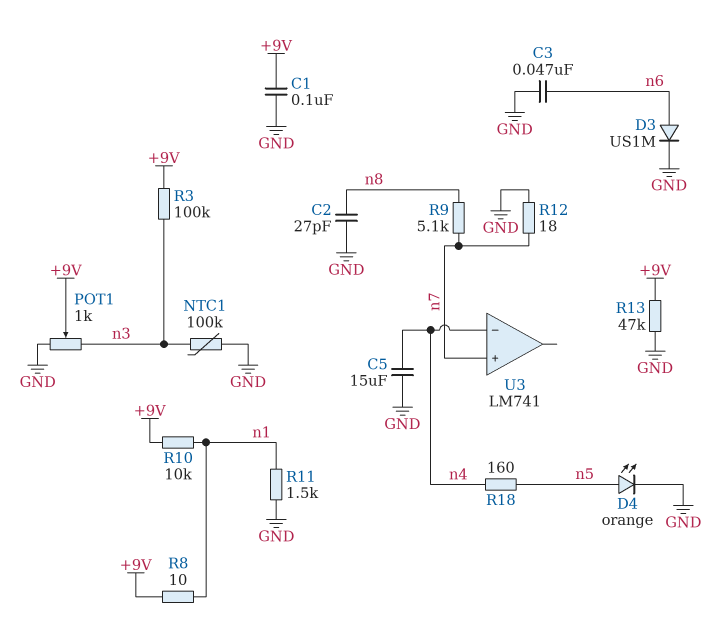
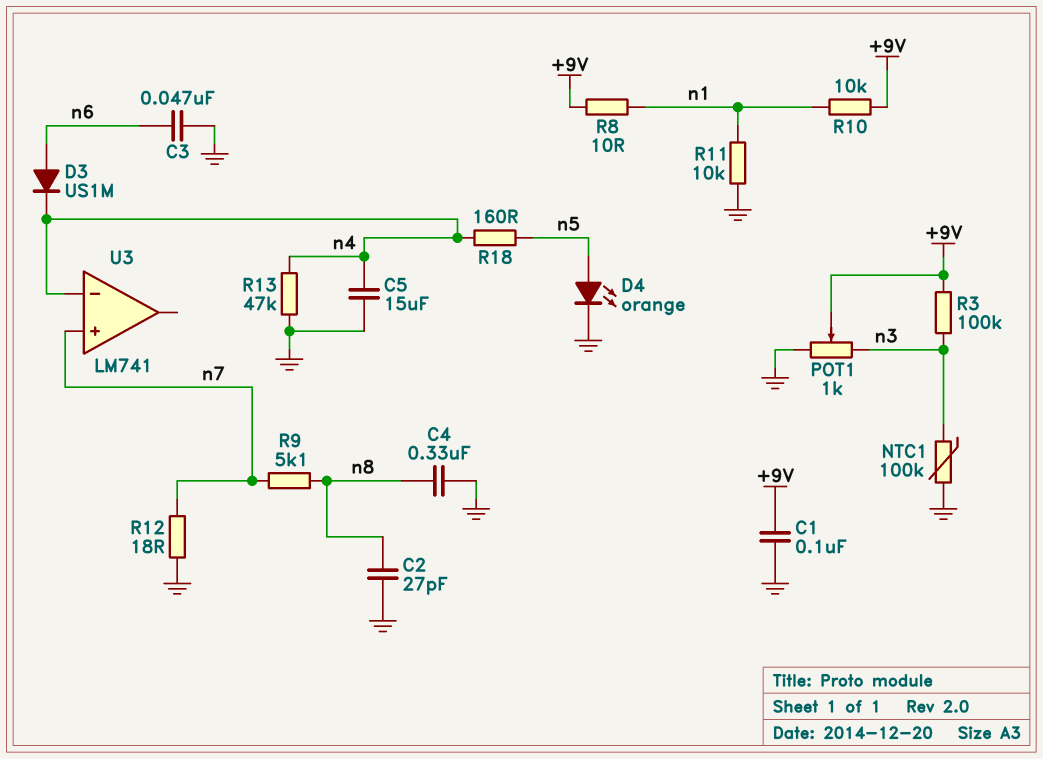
C4: none -> 330nF (GND, n8)
D3: diode US1M (A n6, K GND) -> diode US1M (A n6, K n4)
R11: 1.5k (GND, n1) -> 10k (GND, n1)
R13: 47k (+9V, GND) -> 47k (GND, n4)

